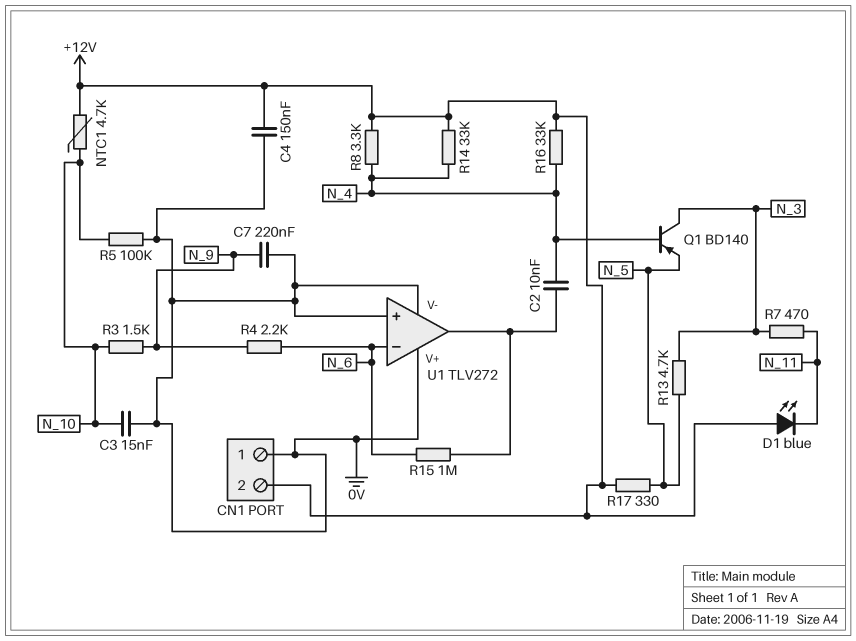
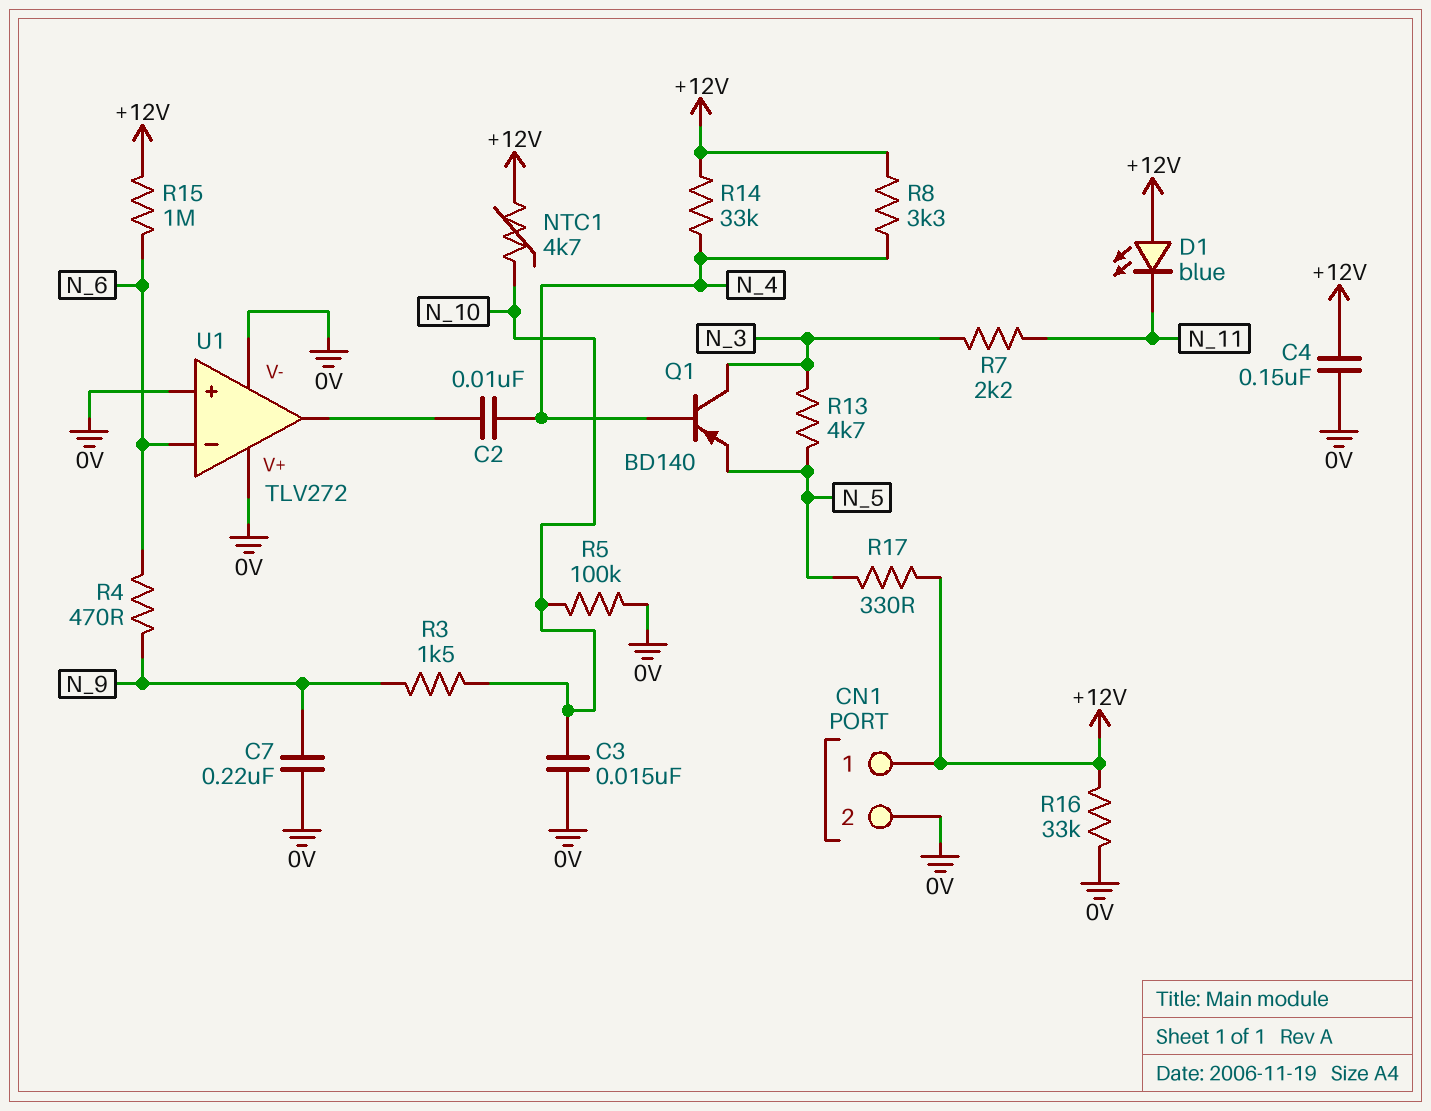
CN1 pin 1: 0V -> +12V
CN1 pin 2: +12V -> 0V
R4: 2.2k (N_6, N_9) -> 470 (N_6, N_9)
R7: 470 (N_3, N_11) -> 2.2k (N_3, N_11)
R15: 1M (N_6, U1/out) -> 1M (+12V, N_6)
R16: 33k (+12V, N_4) -> 33k (+12V, 0V)

